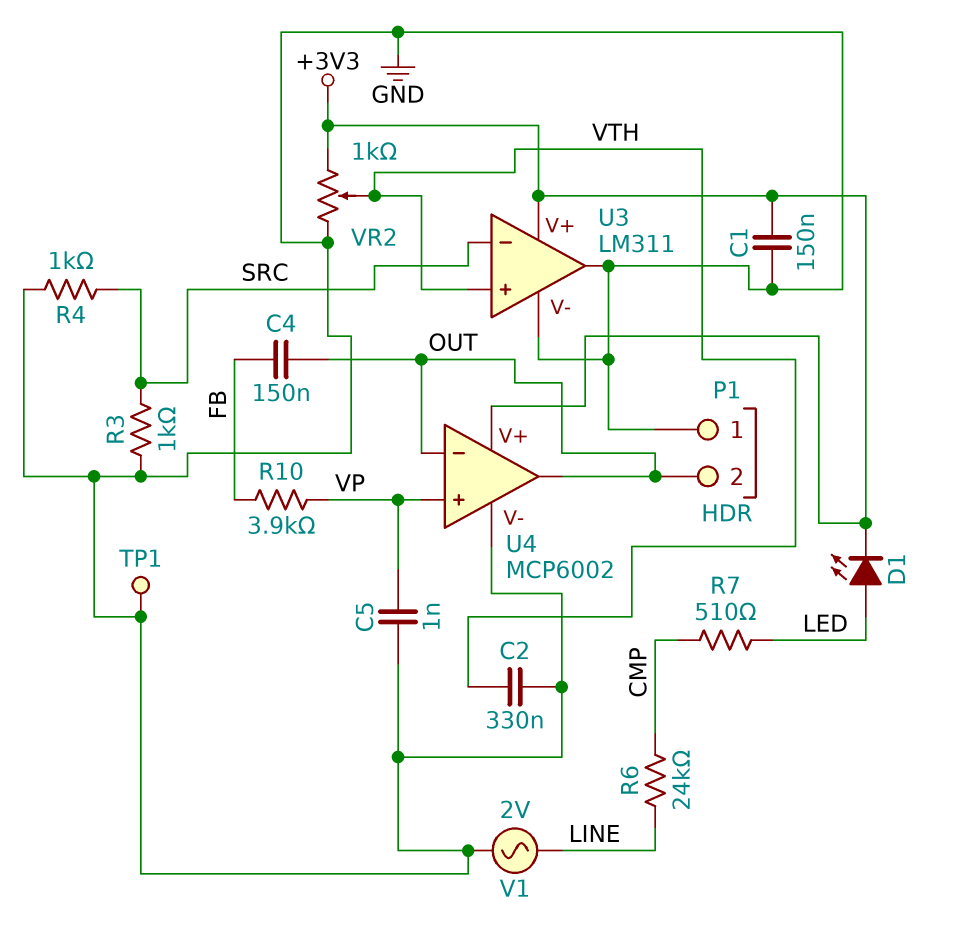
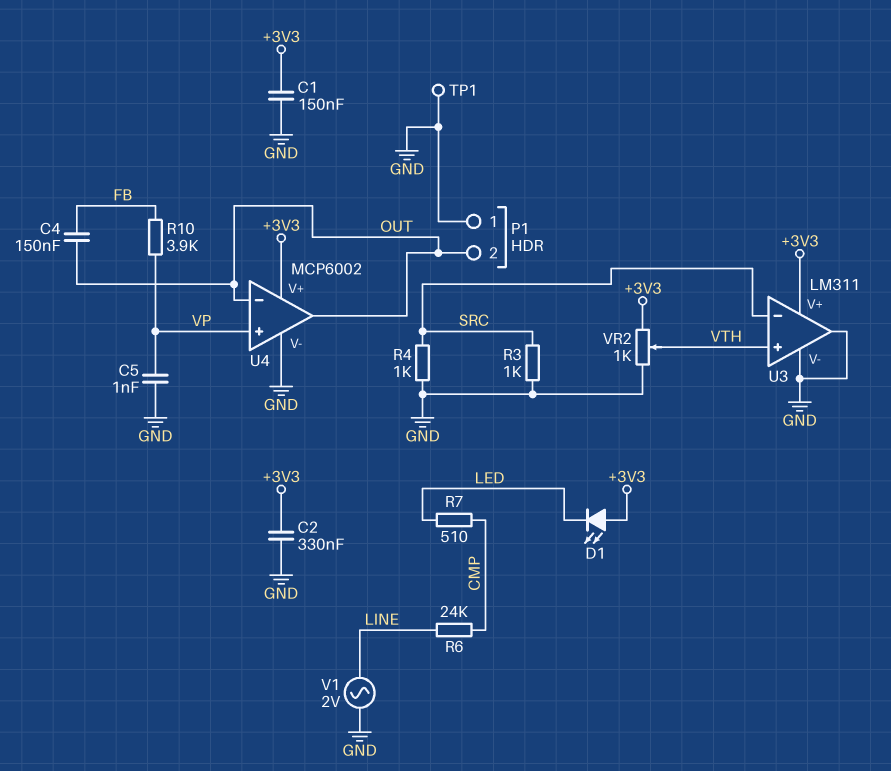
C2: 330nF (GND, VTH) -> 330nF (+3V3, GND)
D1: LED (A LED, K +3V3) -> LED (A +3V3, K LED)

